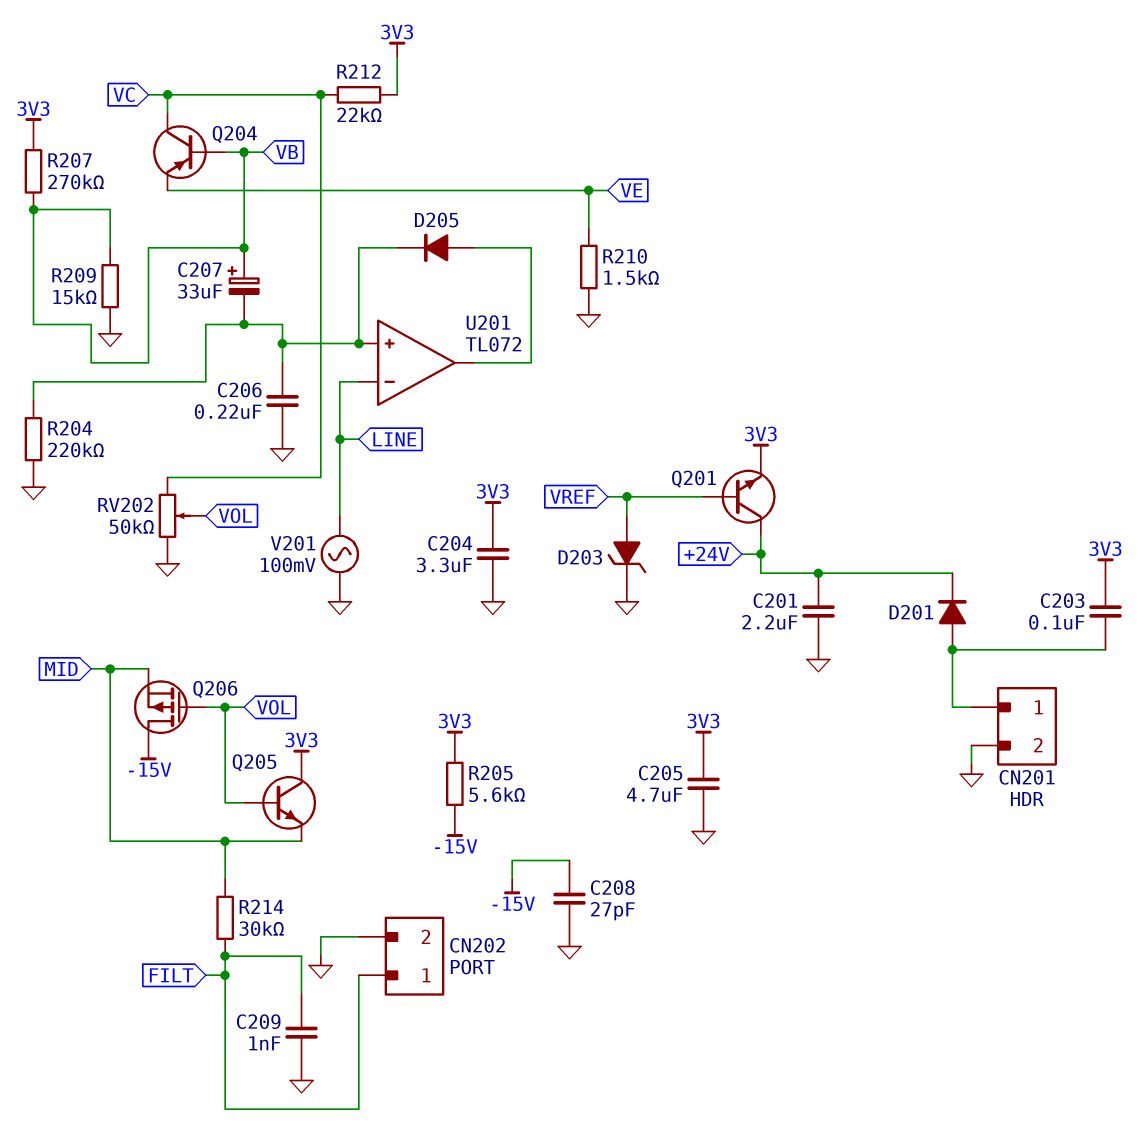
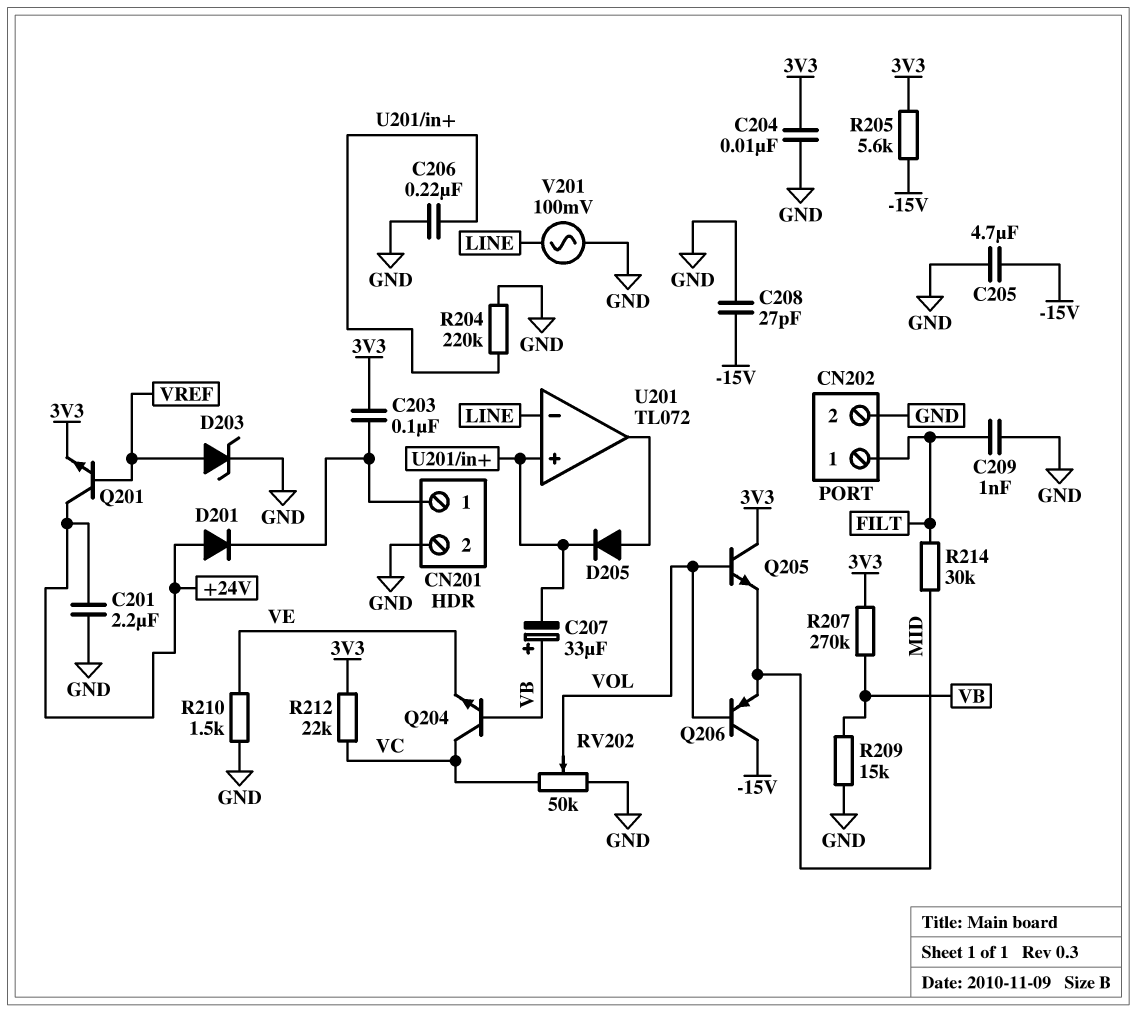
C204: 3.3uF (3V3, GND) -> 10nF (3V3, GND)
C205: 4.7uF (3V3, GND) -> 4.7uF (-15V, GND)
D201: diode (A CN201/1, K +24V) -> diode (A +24V, K CN201/1)
Q204: PNP (B VB, C VC, E VE) -> NPN (B VB, C VC, E VE)
Q206: PMOS (G VOL, D -15V, S MID) -> PNP (B VOL, C -15V, E MID)

